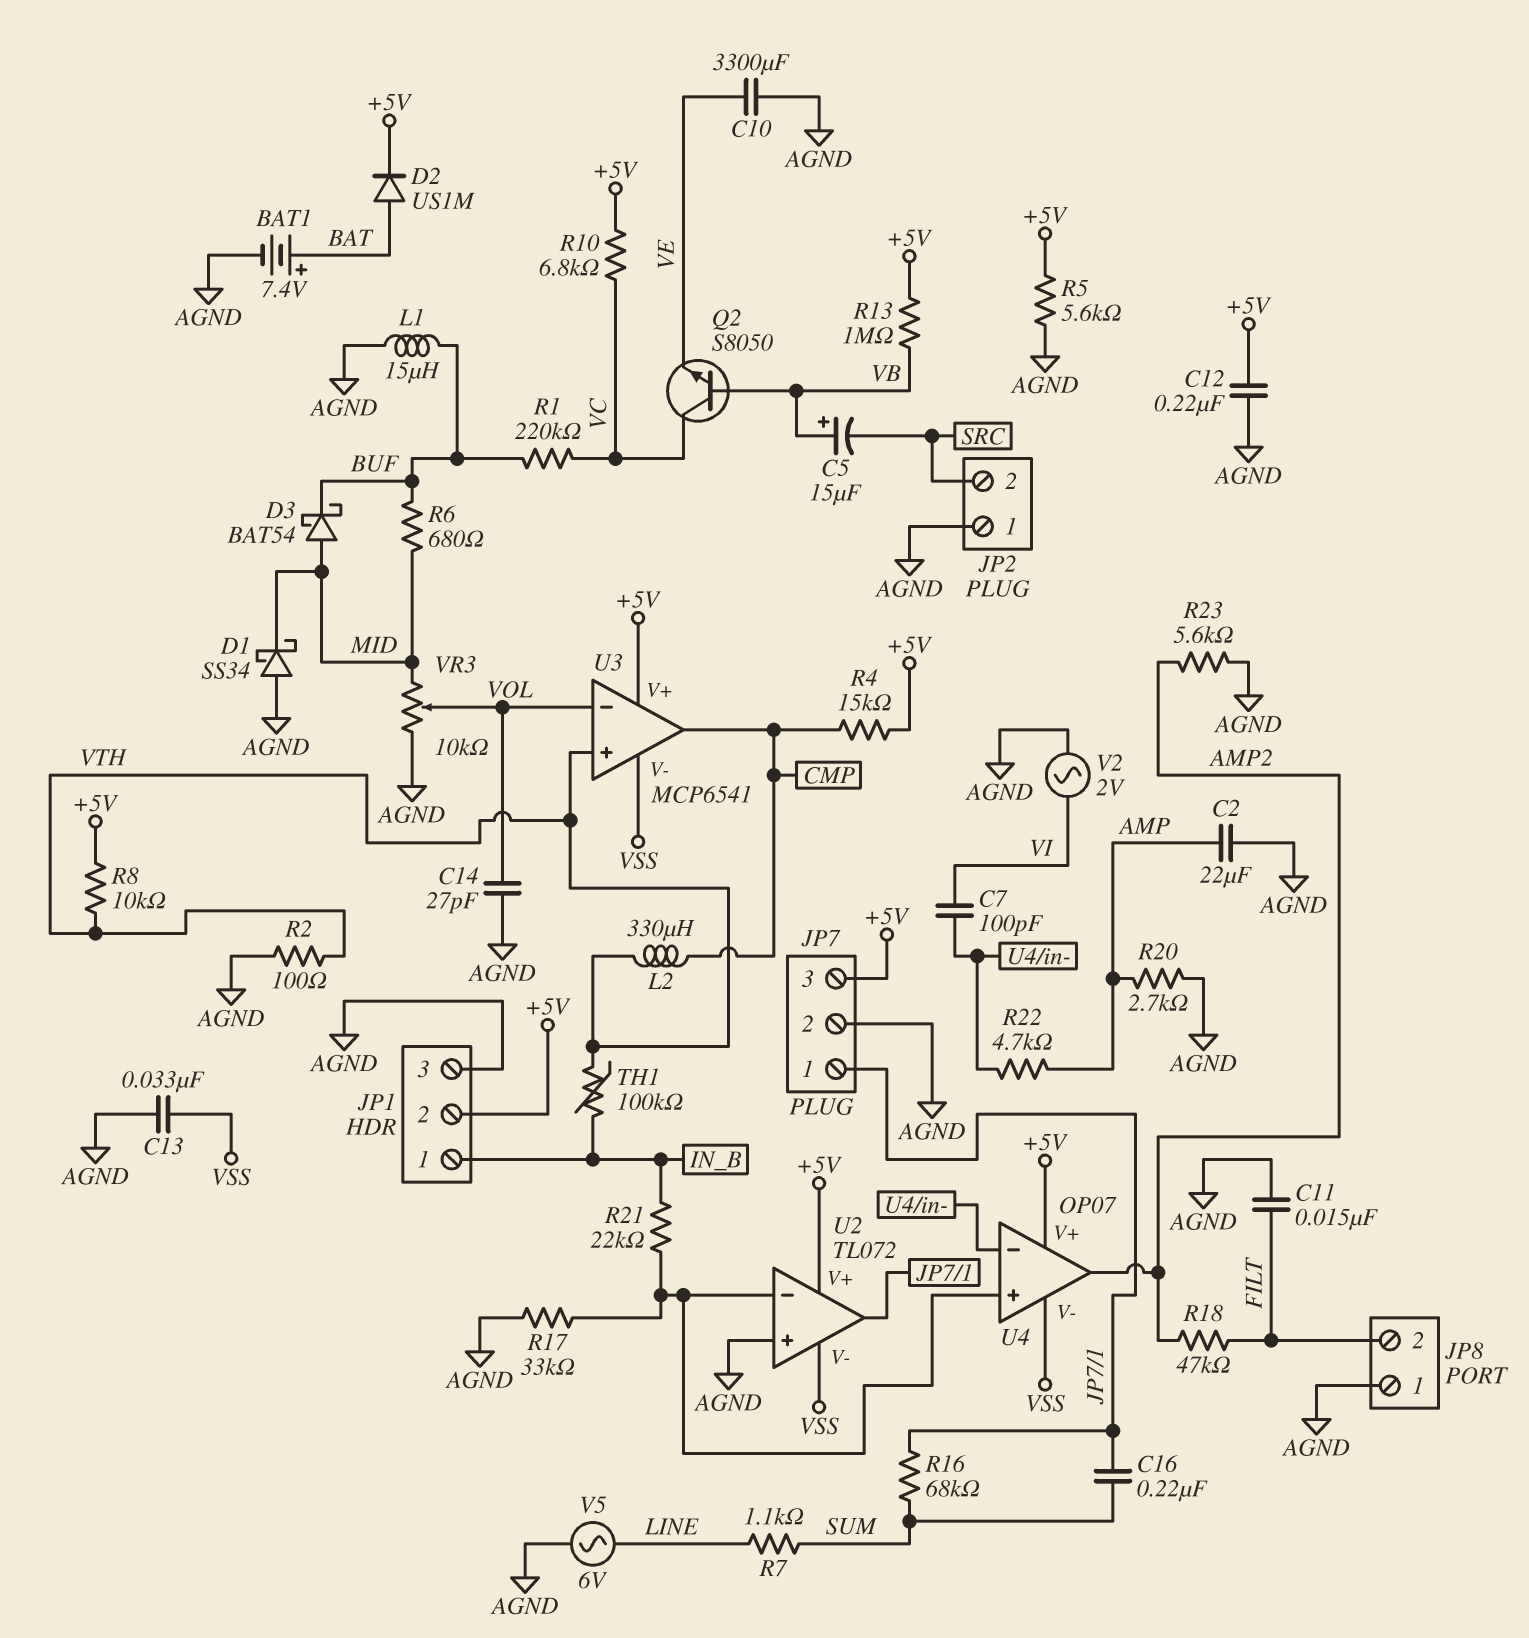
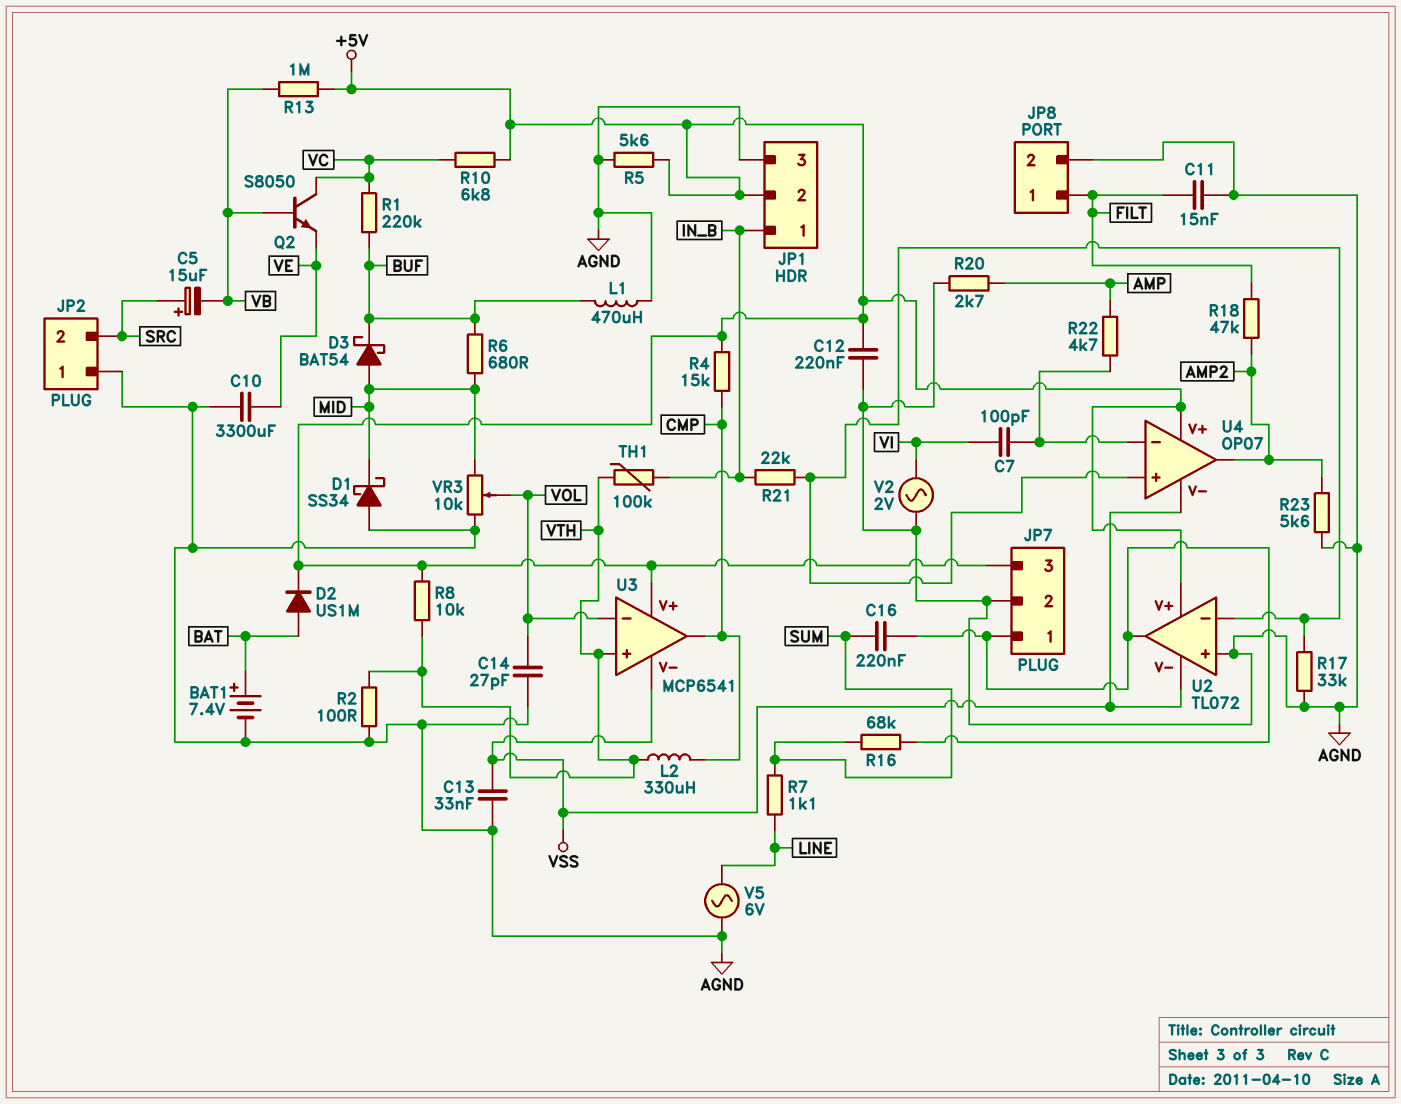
C2: 22uF (AGND, AMP) -> none
C5: 15uF (plus VB, minus SRC) -> 15uF (plus SRC, minus VB)
JP8 pin 1: AGND -> FILT
JP8 pin 2: FILT -> AGND
L1: 15uH (AGND, BUF) -> 470uH (AGND, BUF)

